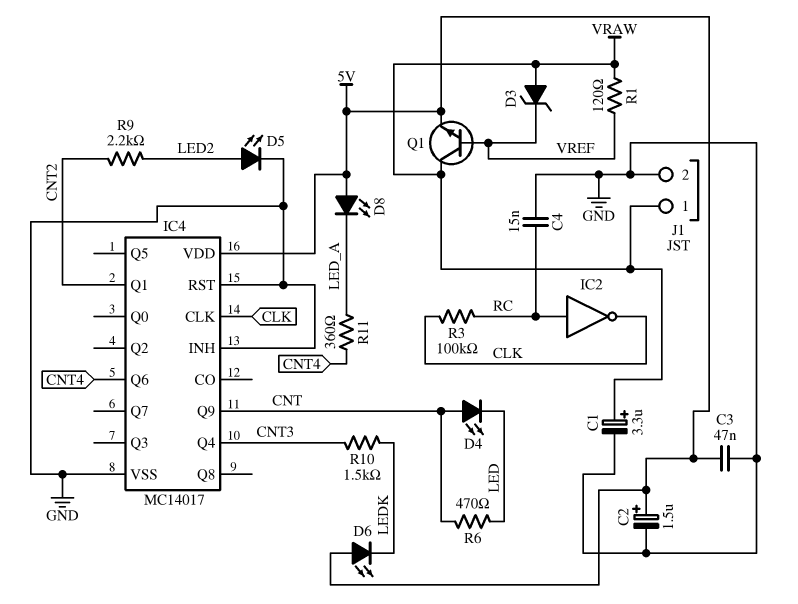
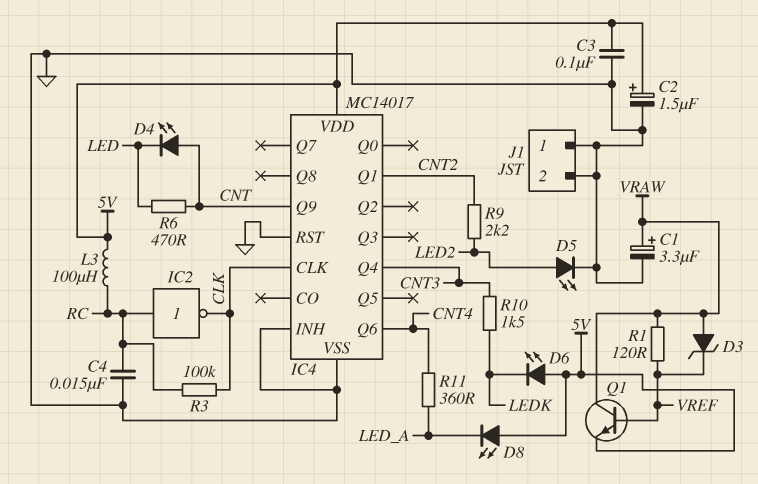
C3: 47nF (5V, GND) -> 100nF (5V, GND)
J1 pin 1: VRAW -> GND
L3: none -> 100uH (5V, RC)

